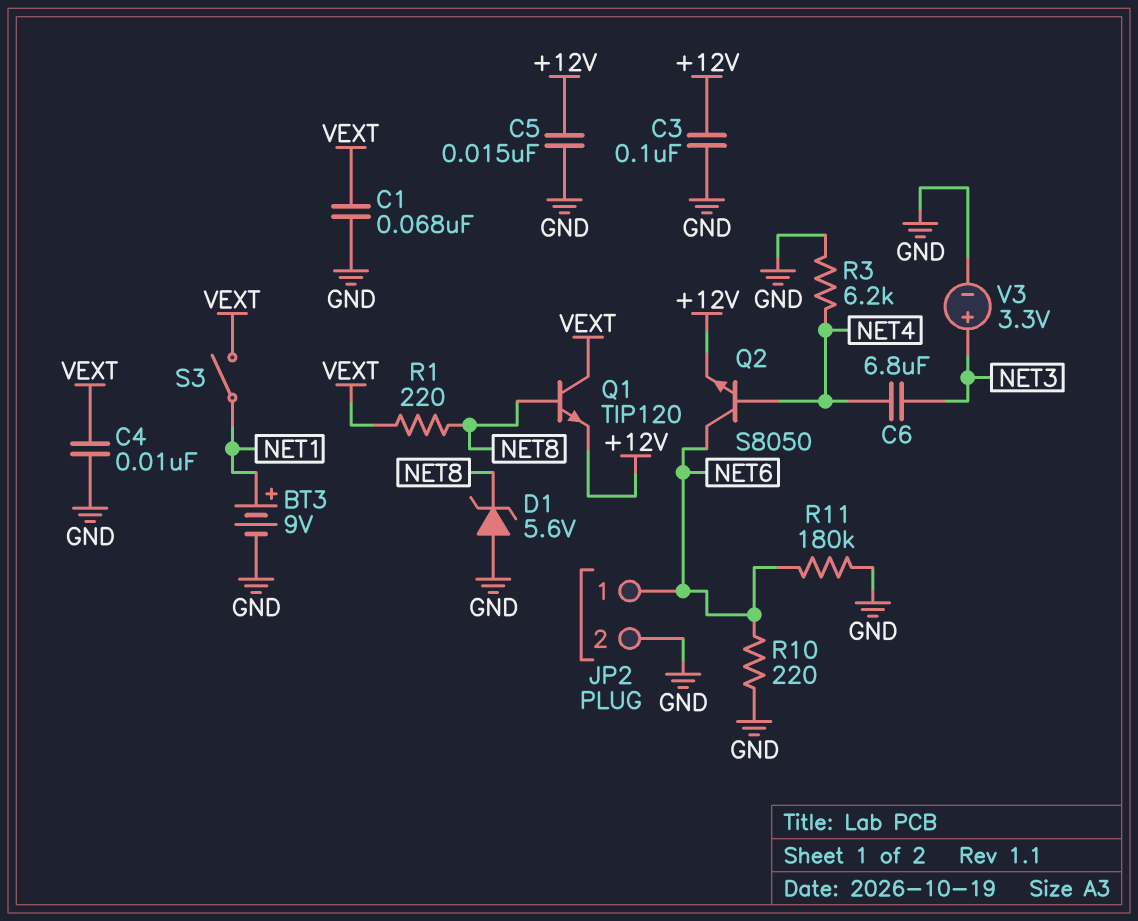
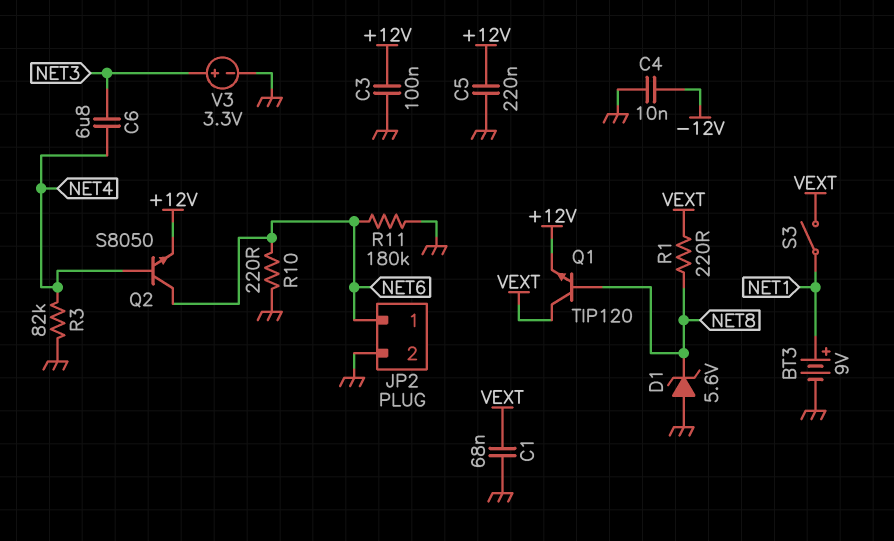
C4: 10nF (GND, VEXT) -> 10nF (-12V, GND)
C5: 15nF (+12V, GND) -> 220nF (+12V, GND)
R3: 6.2k (GND, NET4) -> 82k (GND, NET4)

